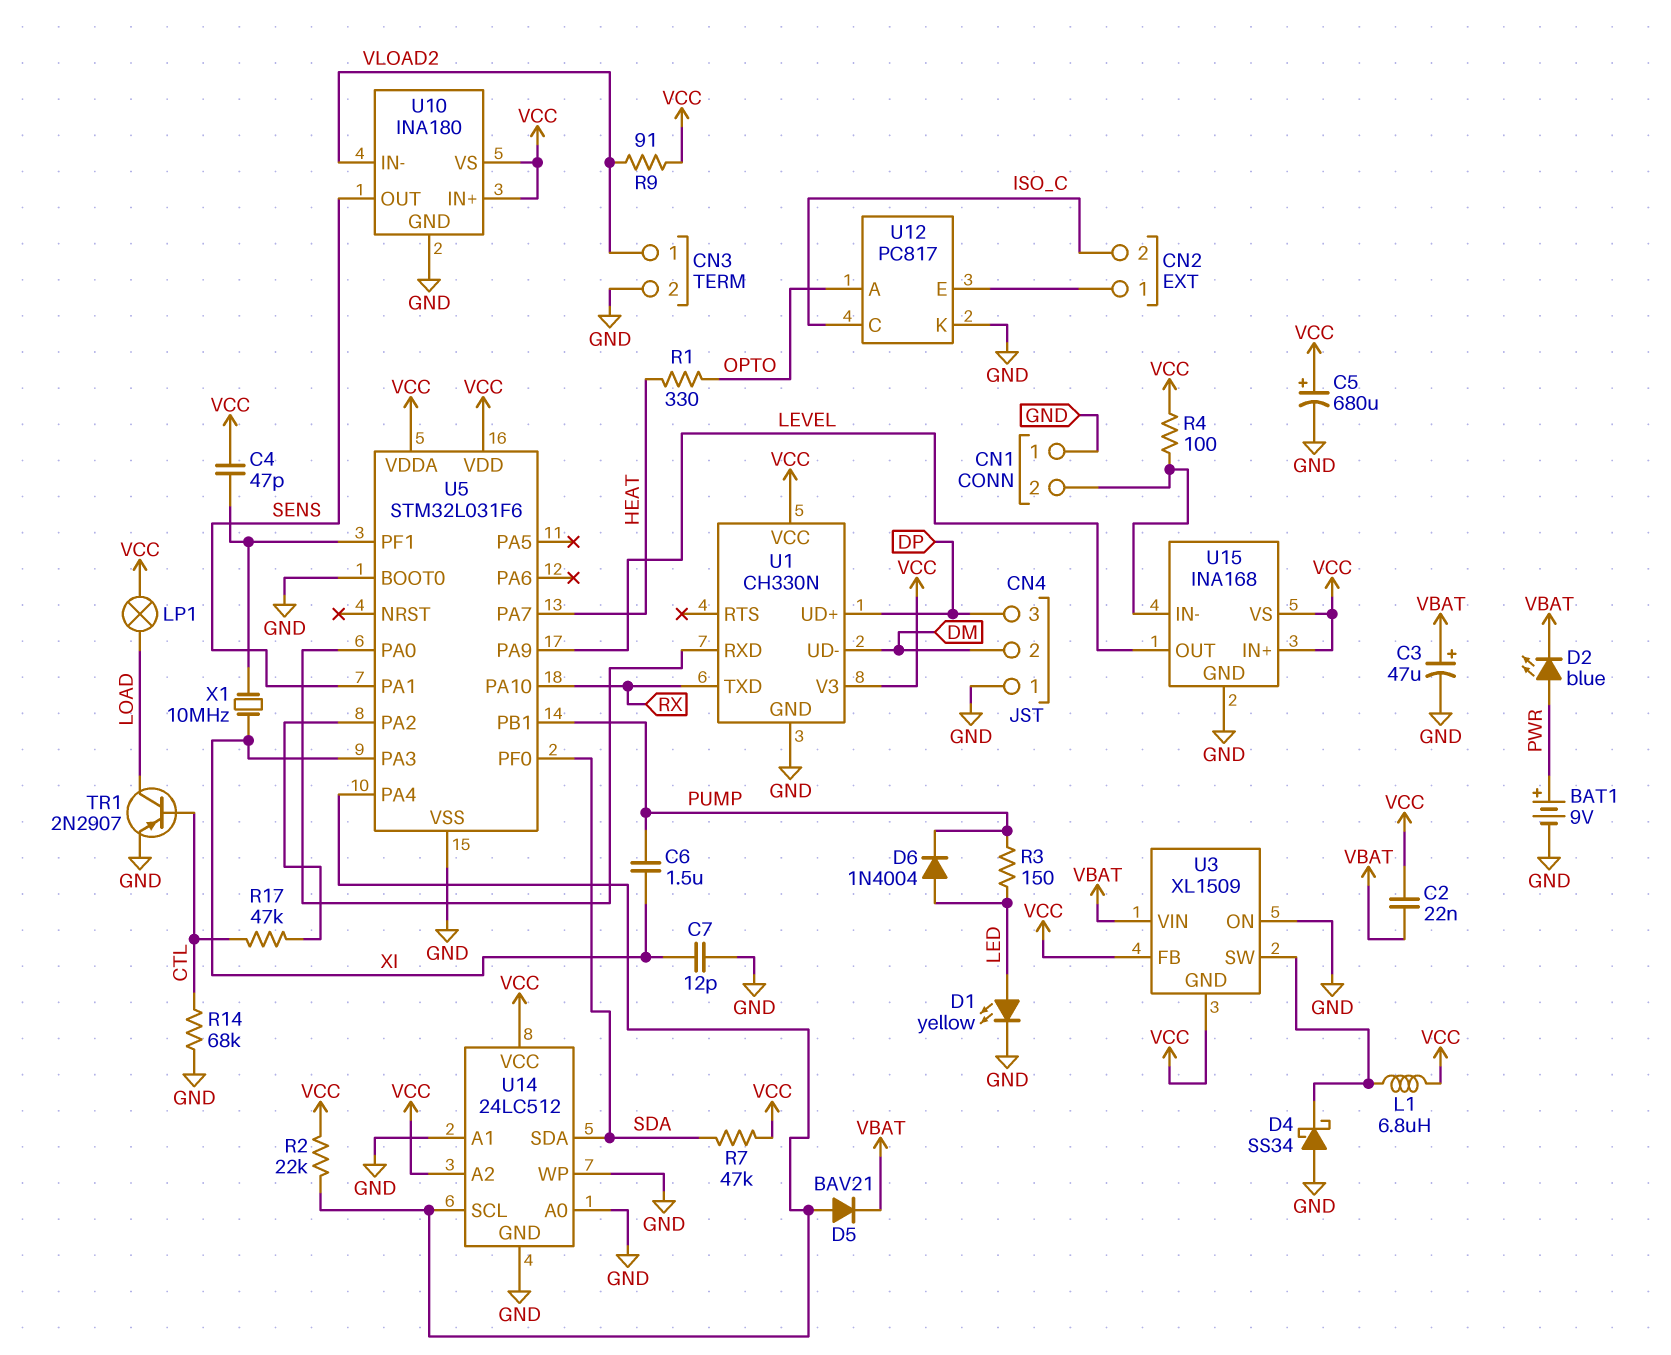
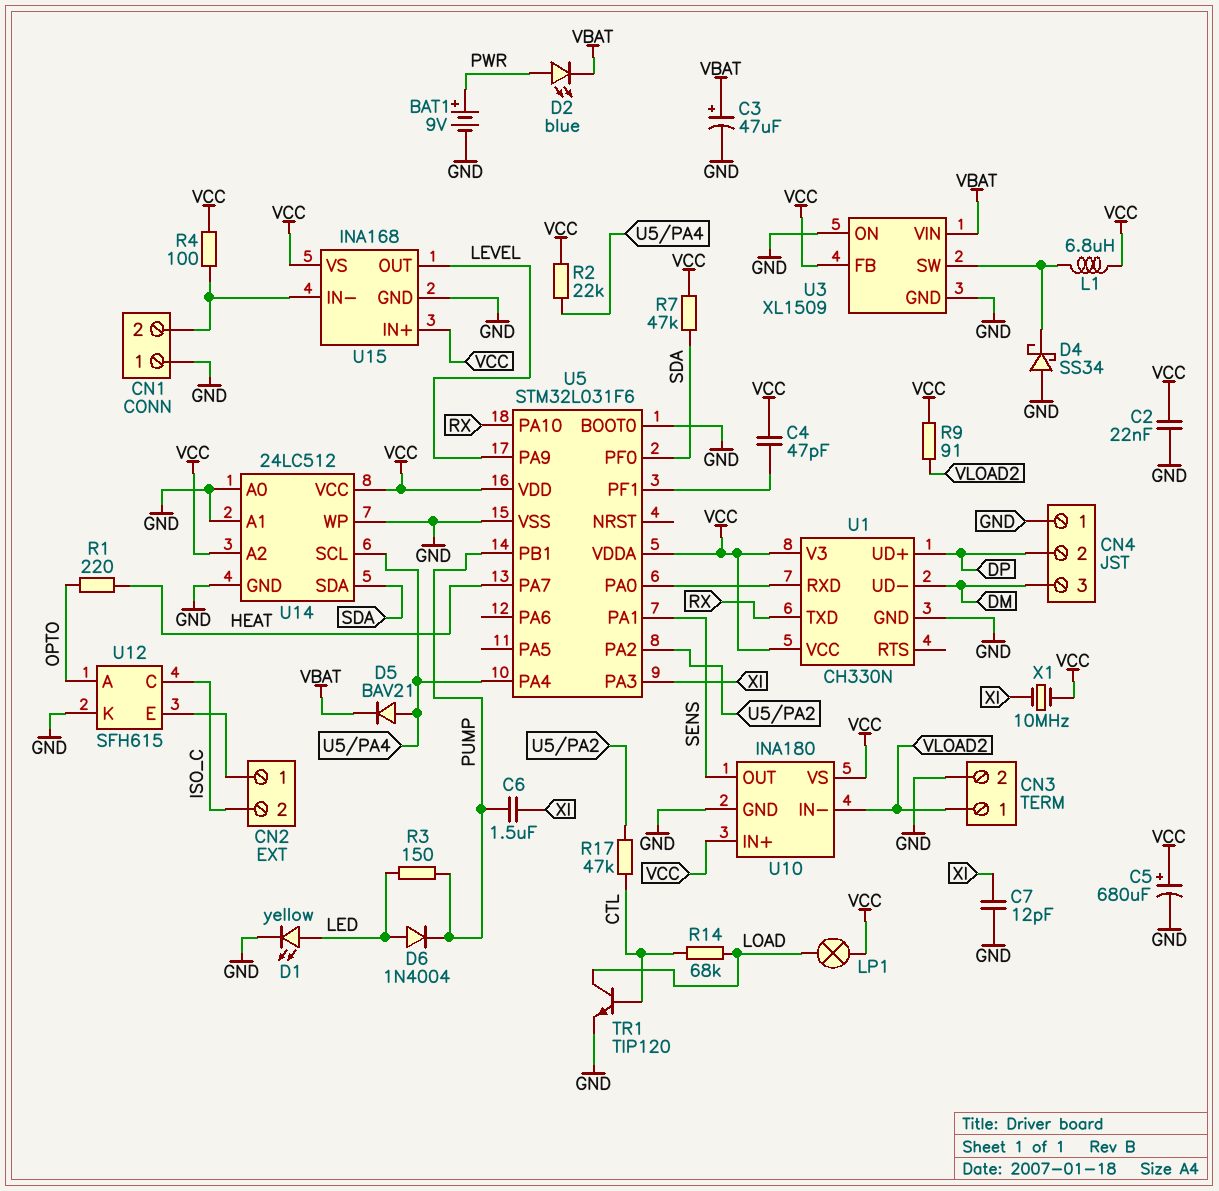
C2: 22nF (VBAT, VCC) -> 22nF (GND, VCC)
CN4 pin 2: DM -> DP
CN4 pin 3: DP -> DM
R1: 330 (HEAT, OPTO) -> 220 (HEAT, OPTO)
R14: 68k (CTL, GND) -> 68k (CTL, LOAD)
TR1: PNP 2N2907 (B CTL, C LOAD, E GND) -> NPN TIP120 (B CTL, C LOAD, E GND)
U3 pin GND: VCC -> GND
U12: PC817 -> SFH615
X1: 10MHz (U5/PF1, XI) -> 10MHz (VCC, XI)

